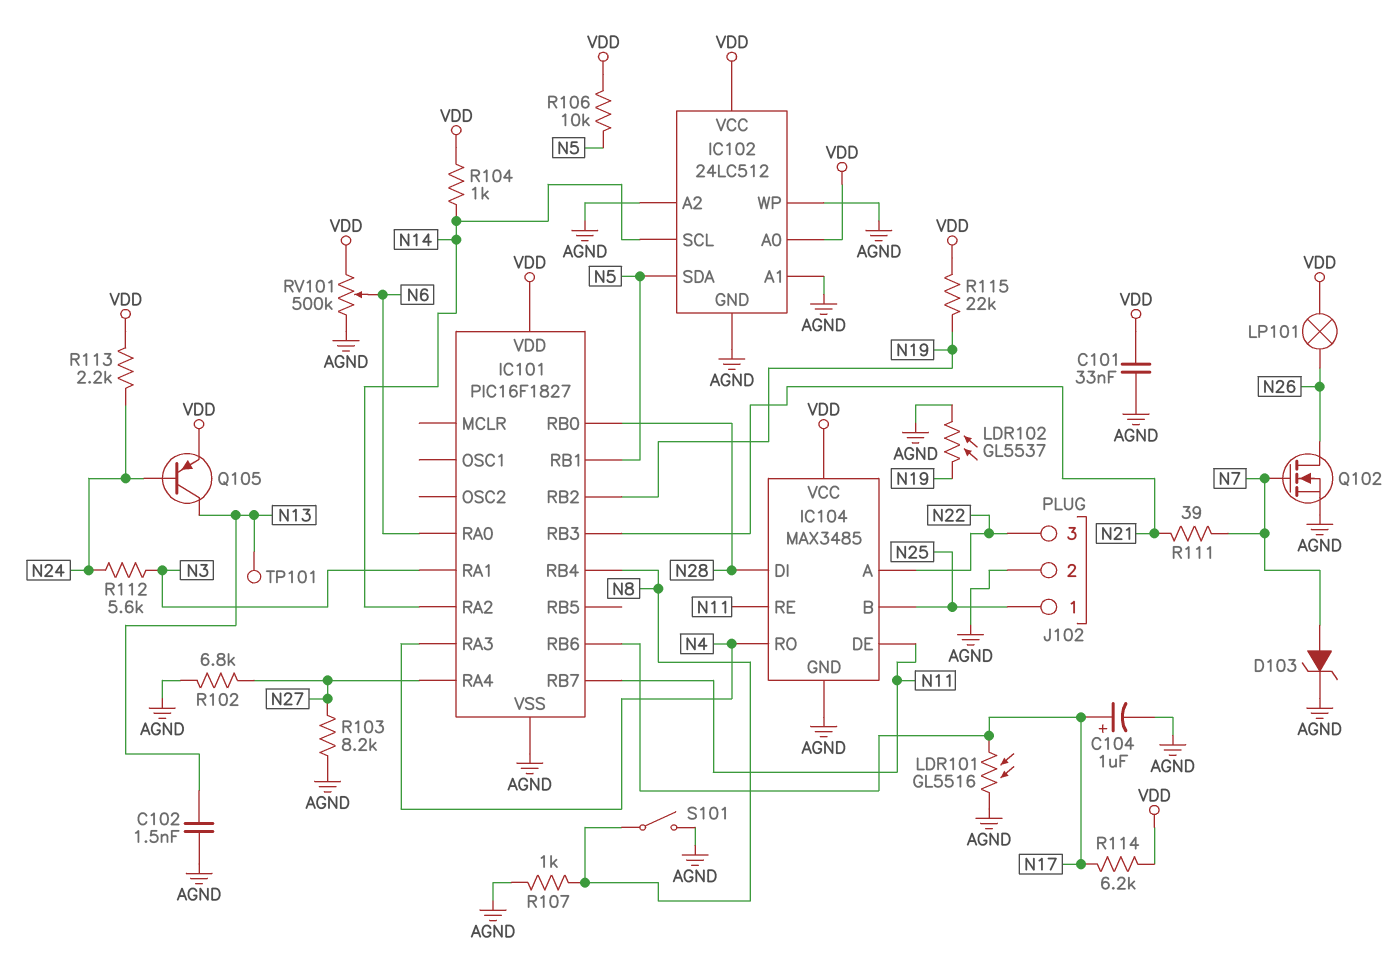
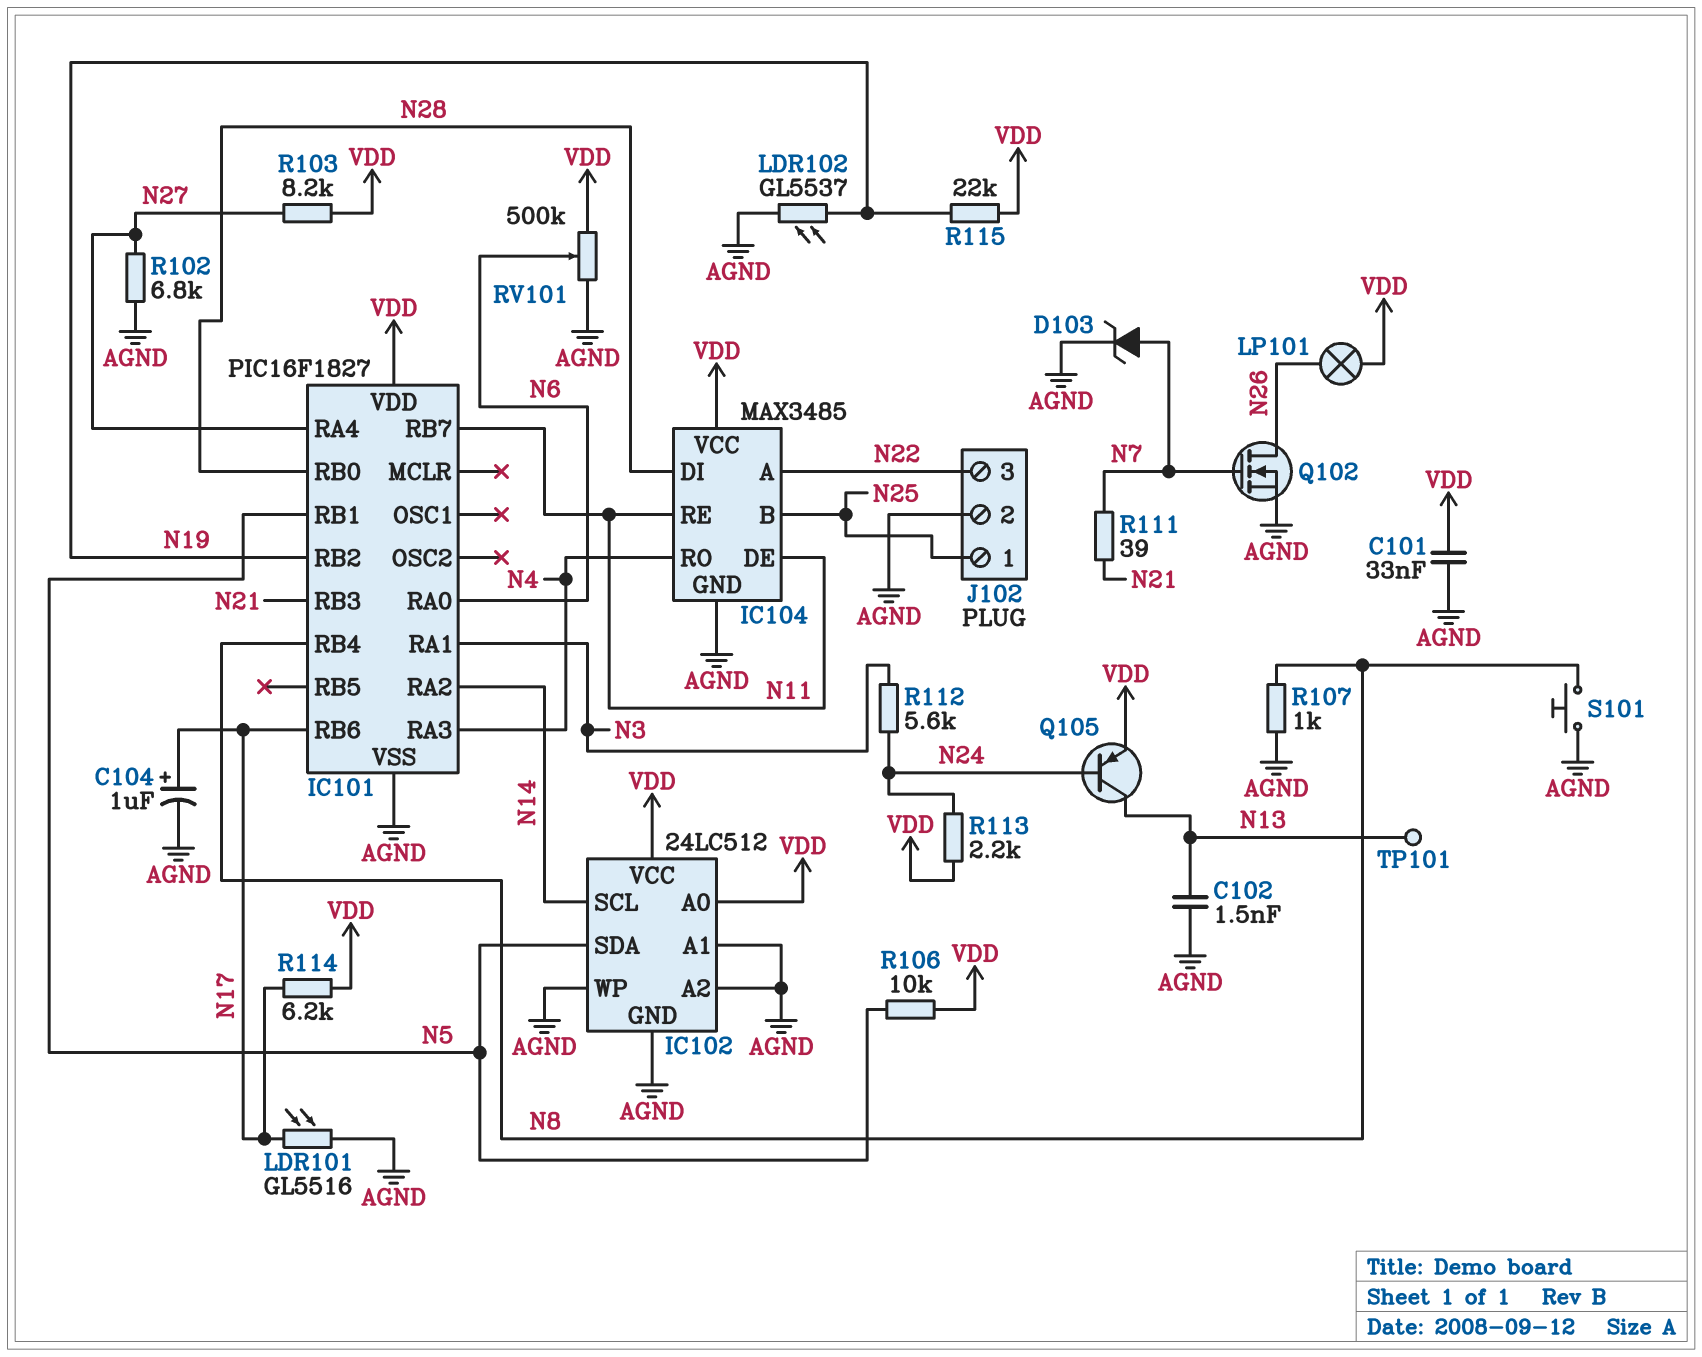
R103: 8.2k (AGND, N27) -> 8.2k (N27, VDD)
R104: 1k (N14, VDD) -> none
S101: switch (AGND, N8) -> button (AGND, N8)

